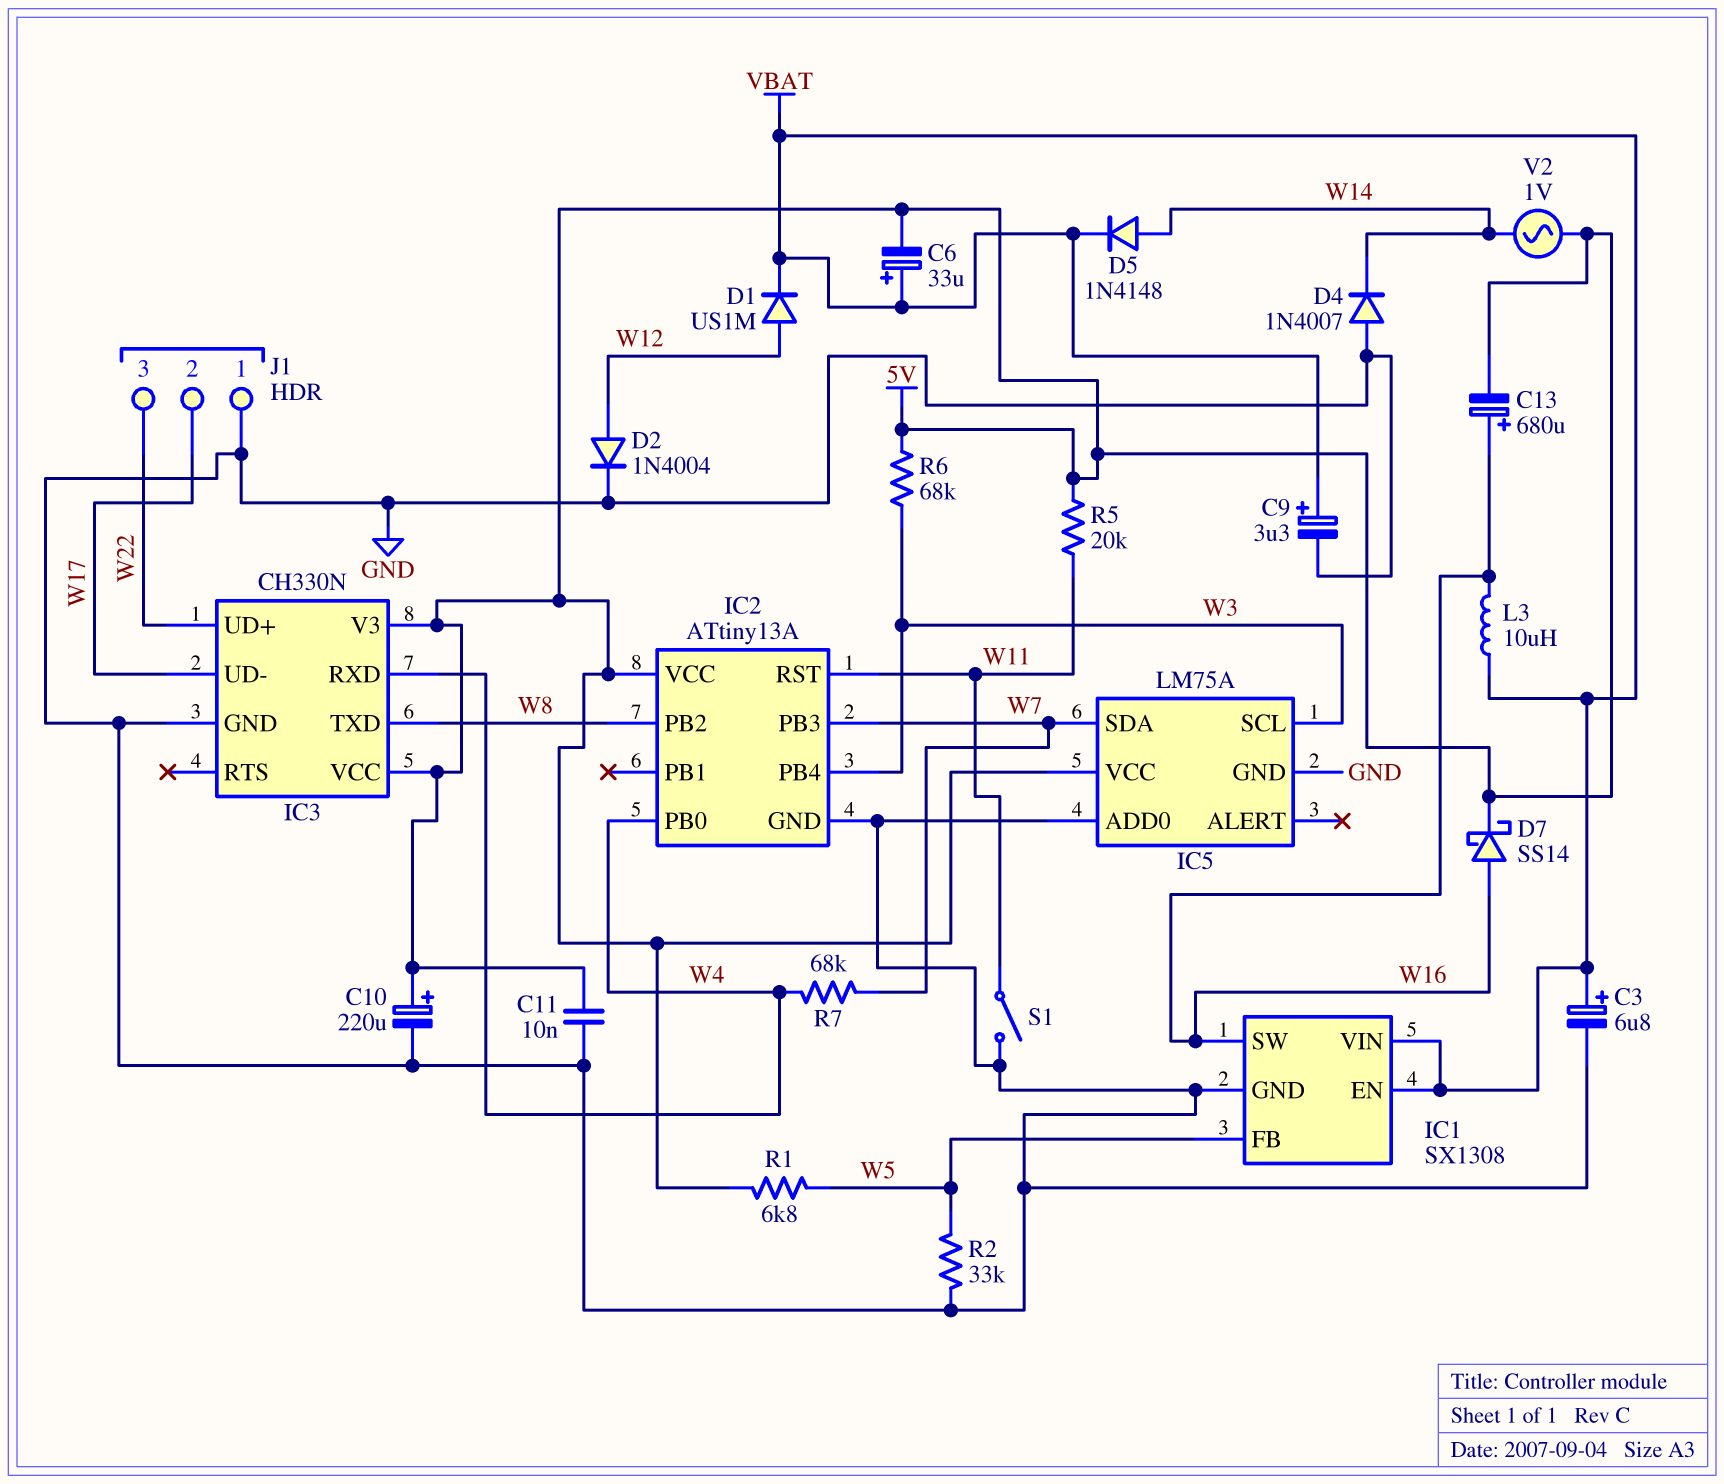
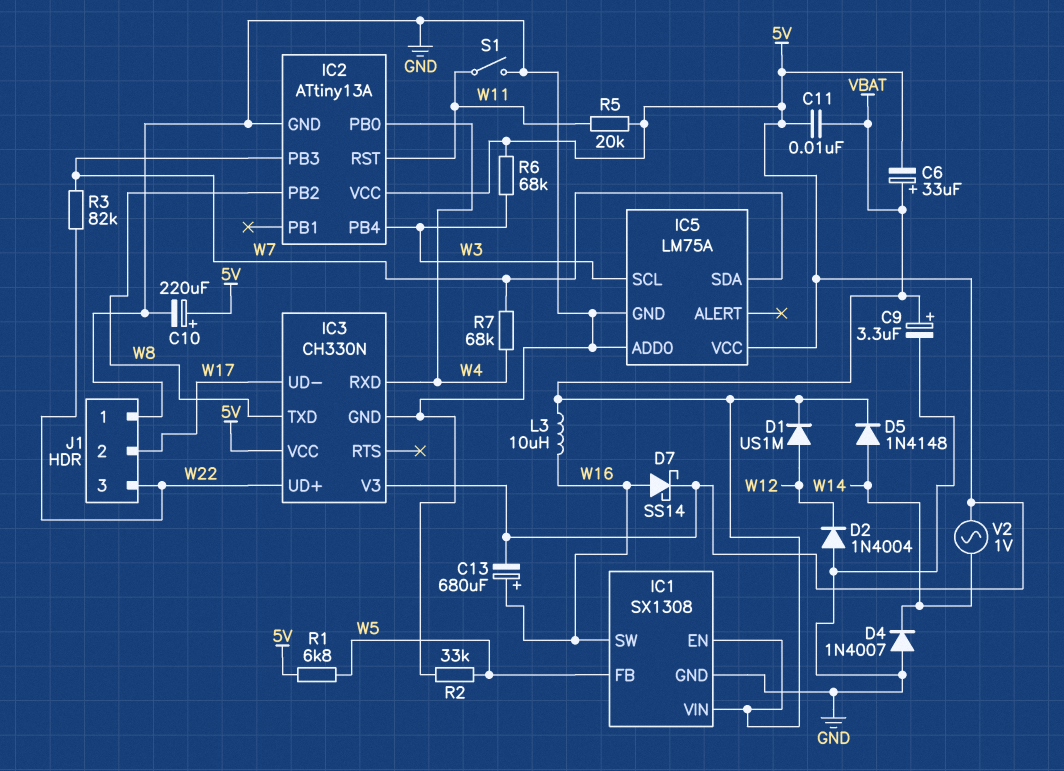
C3: 6.8uF (plus VBAT, minus GND) -> none
C11: 10nF (5V, GND) -> 10nF (5V, VBAT)
D2: diode 1N4004 (A W12, K GND) -> diode 1N4004 (A GND, K W12)
R3: none -> 82k (W7, W22)

